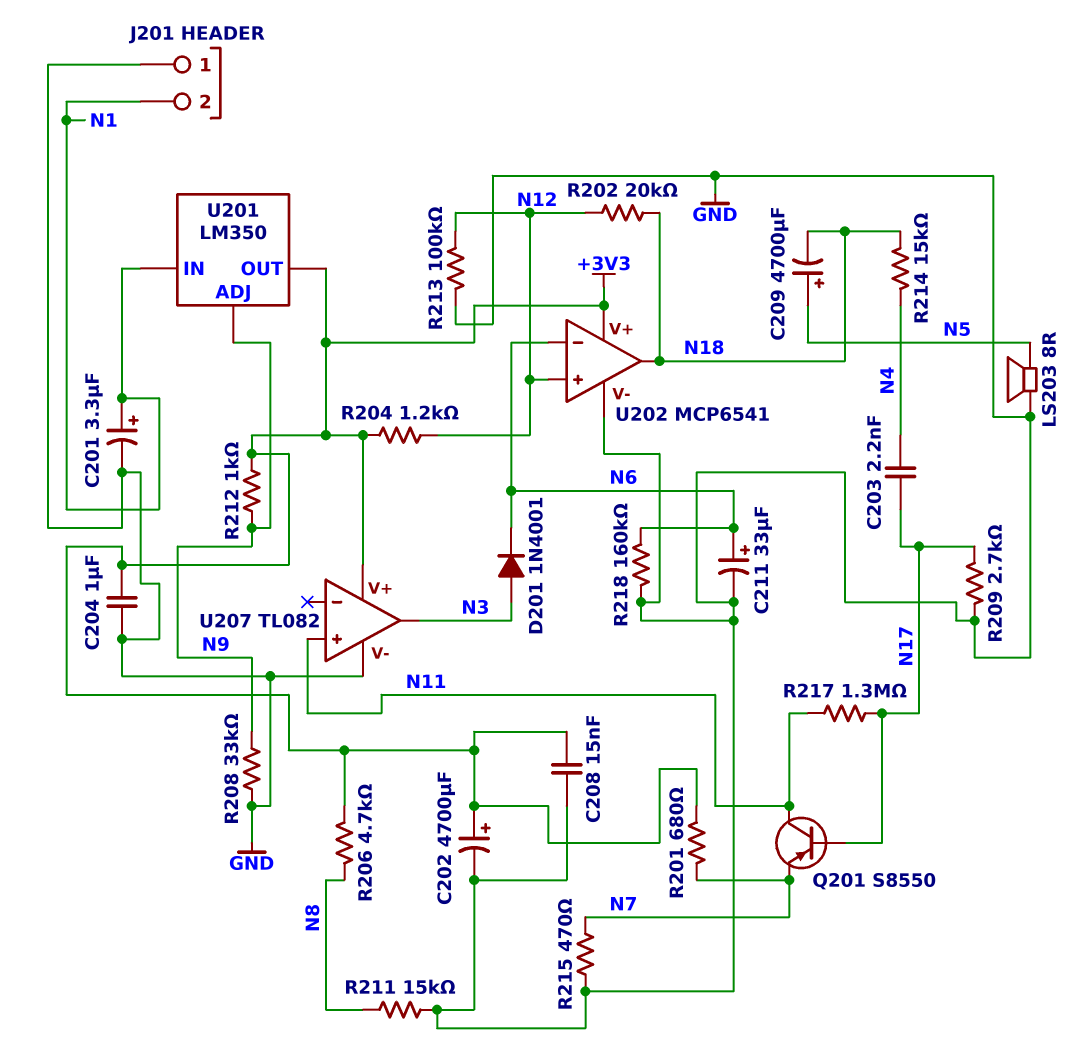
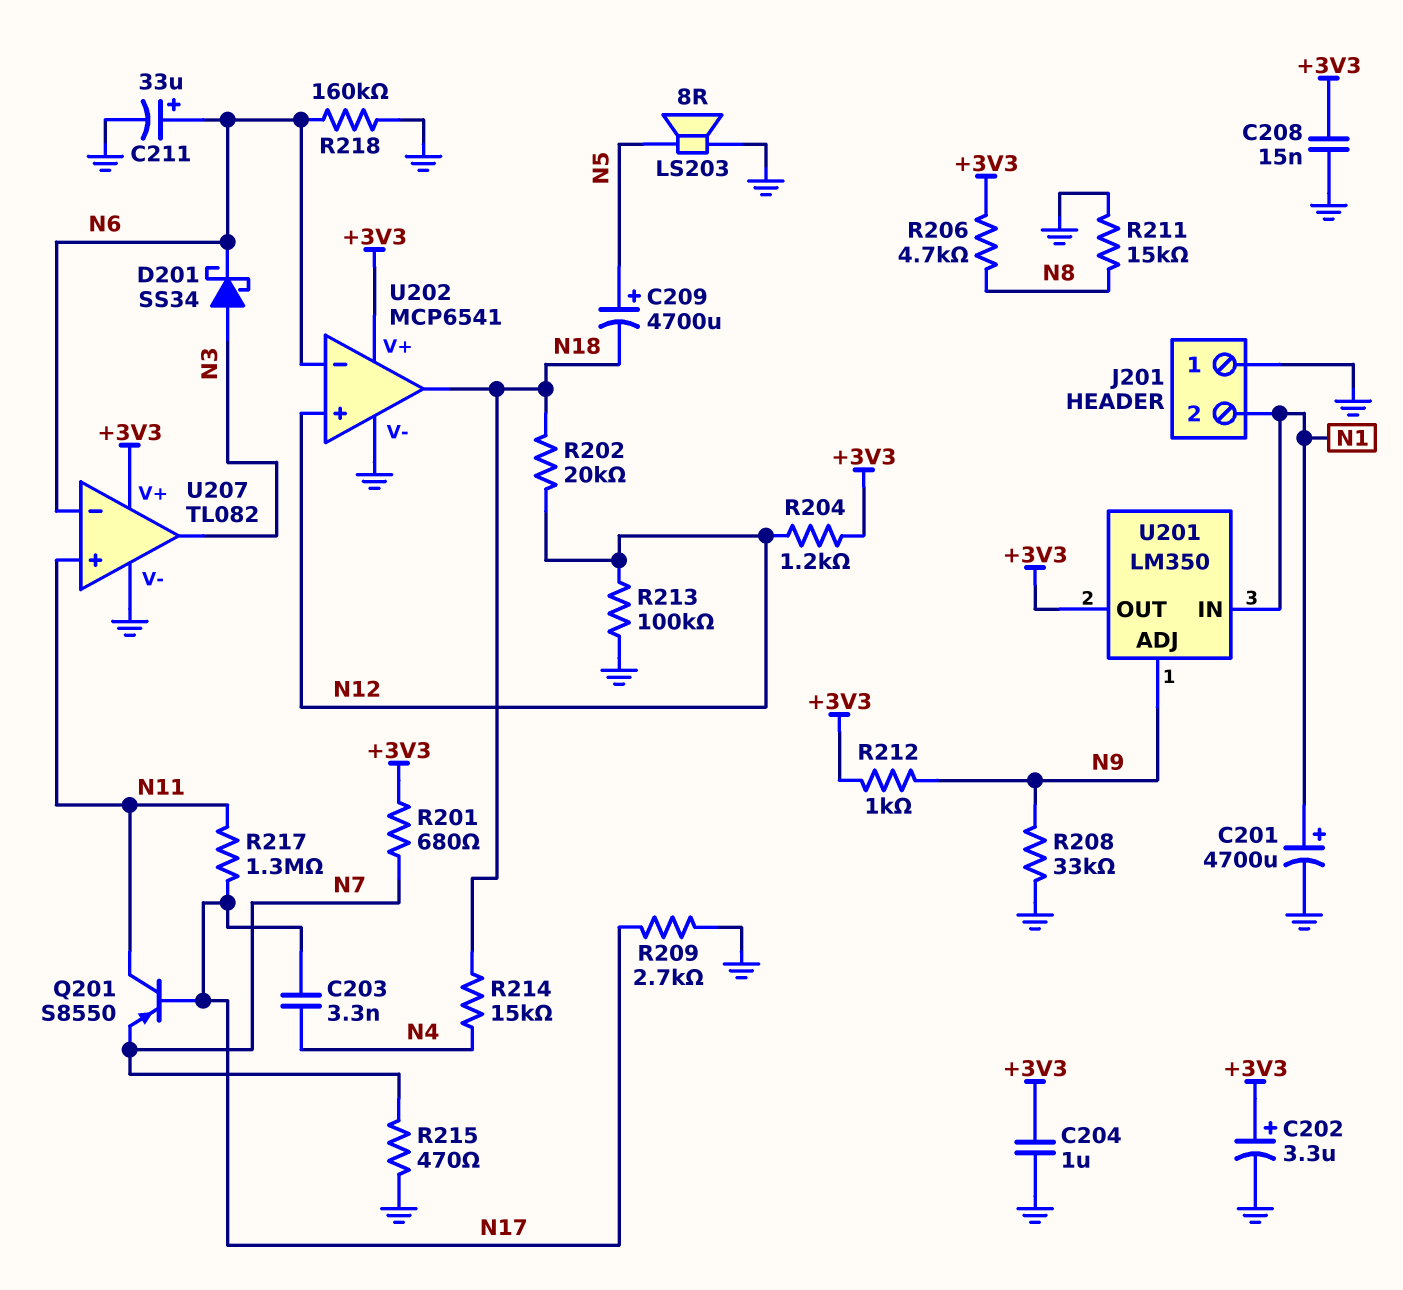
C201: 3.3uF (plus N1, minus GND) -> 4700uF (plus N1, minus GND)
C202: 4700uF (plus +3V3, minus GND) -> 3.3uF (plus +3V3, minus GND)
C203: 2.2nF (N4, N17) -> 3.3nF (N4, N17)
D201: diode 1N4001 (A N3, K N6) -> schottky SS34 (A N3, K N6)
U207 pin in-: none -> N6

